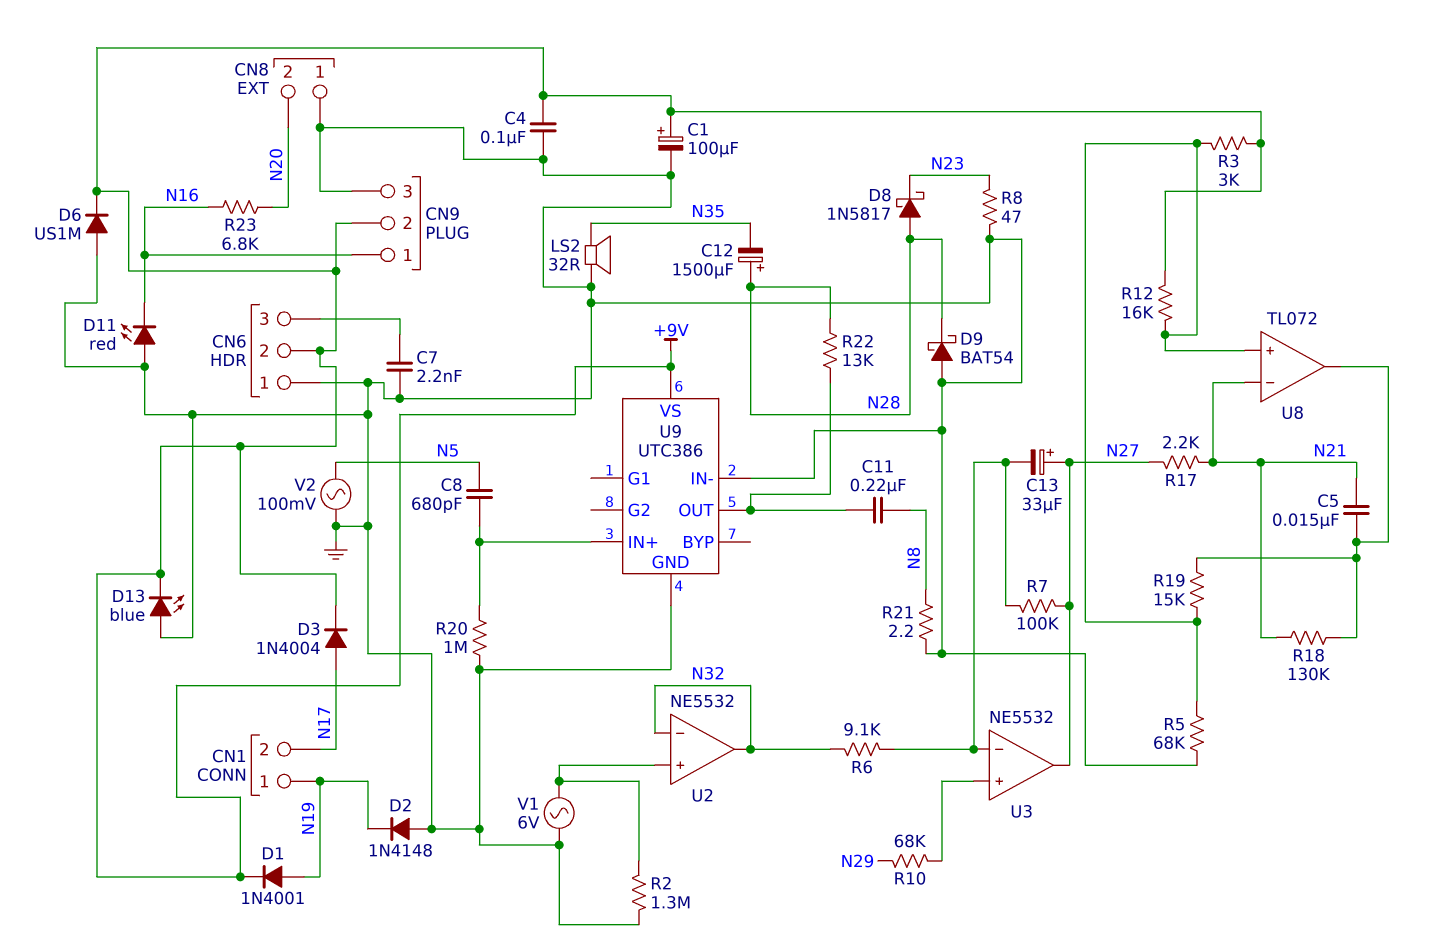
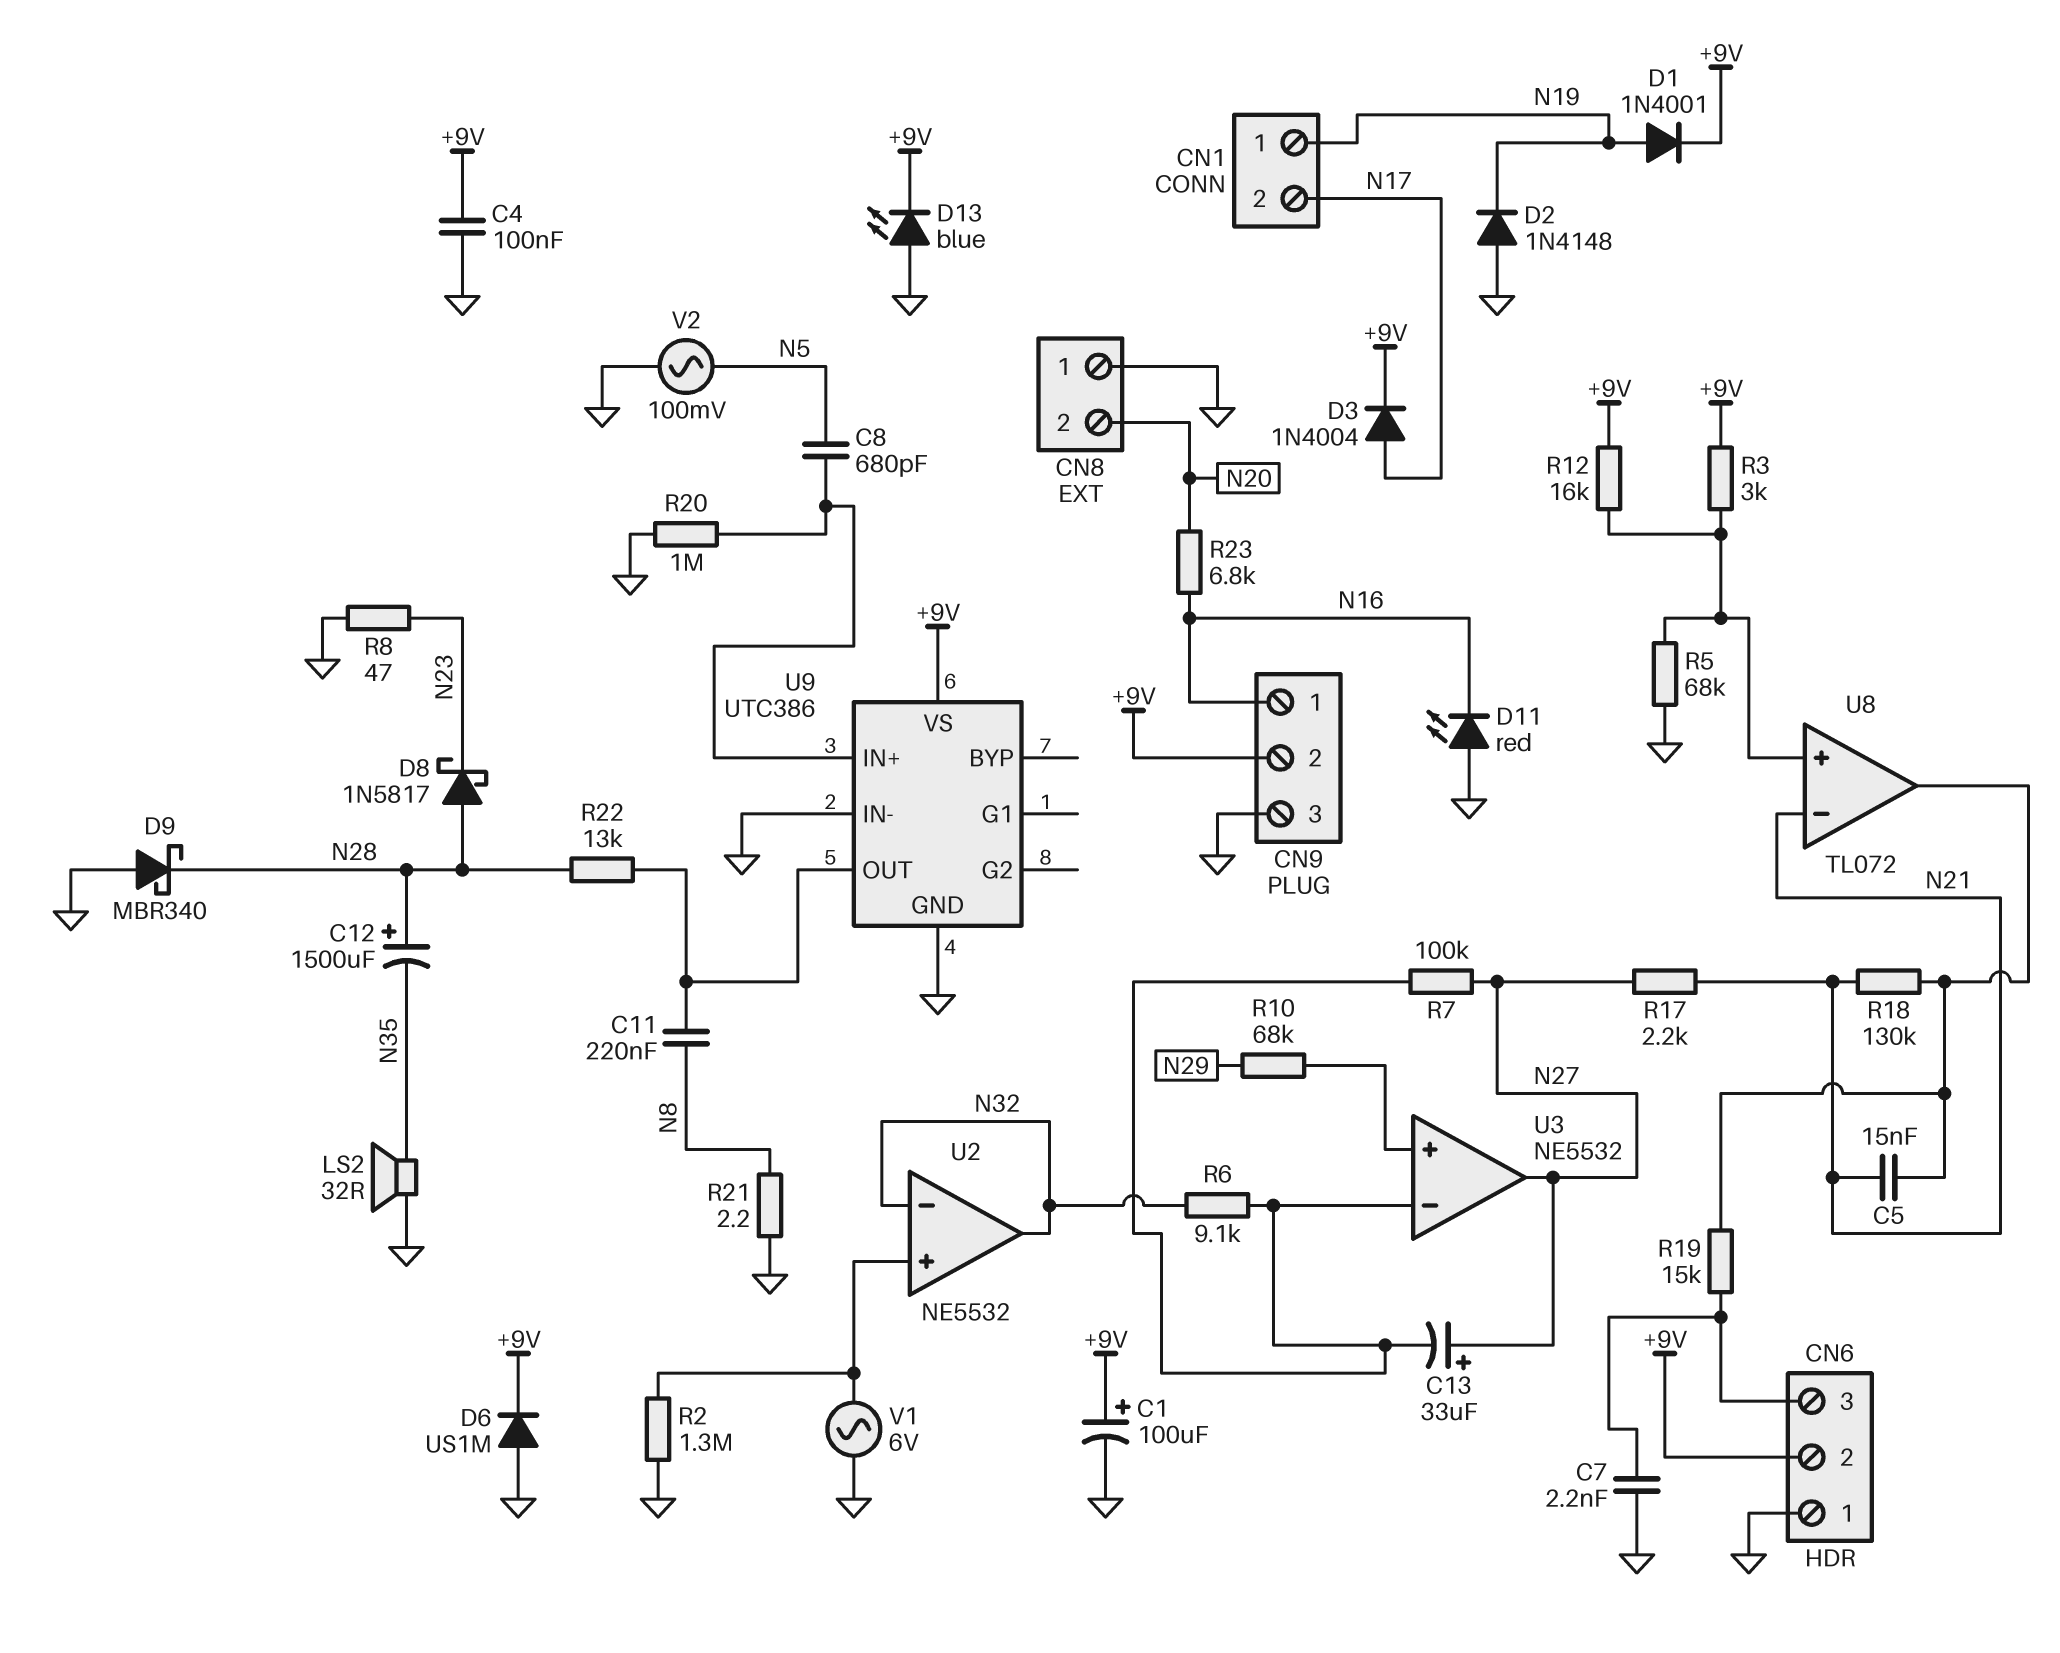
D9: schottky BAT54 (A GND, K N28) -> schottky MBR340 (A GND, K N28)
R19: 15k (U8/in+, U8/out) -> 15k (CN6/3, U8/out)

